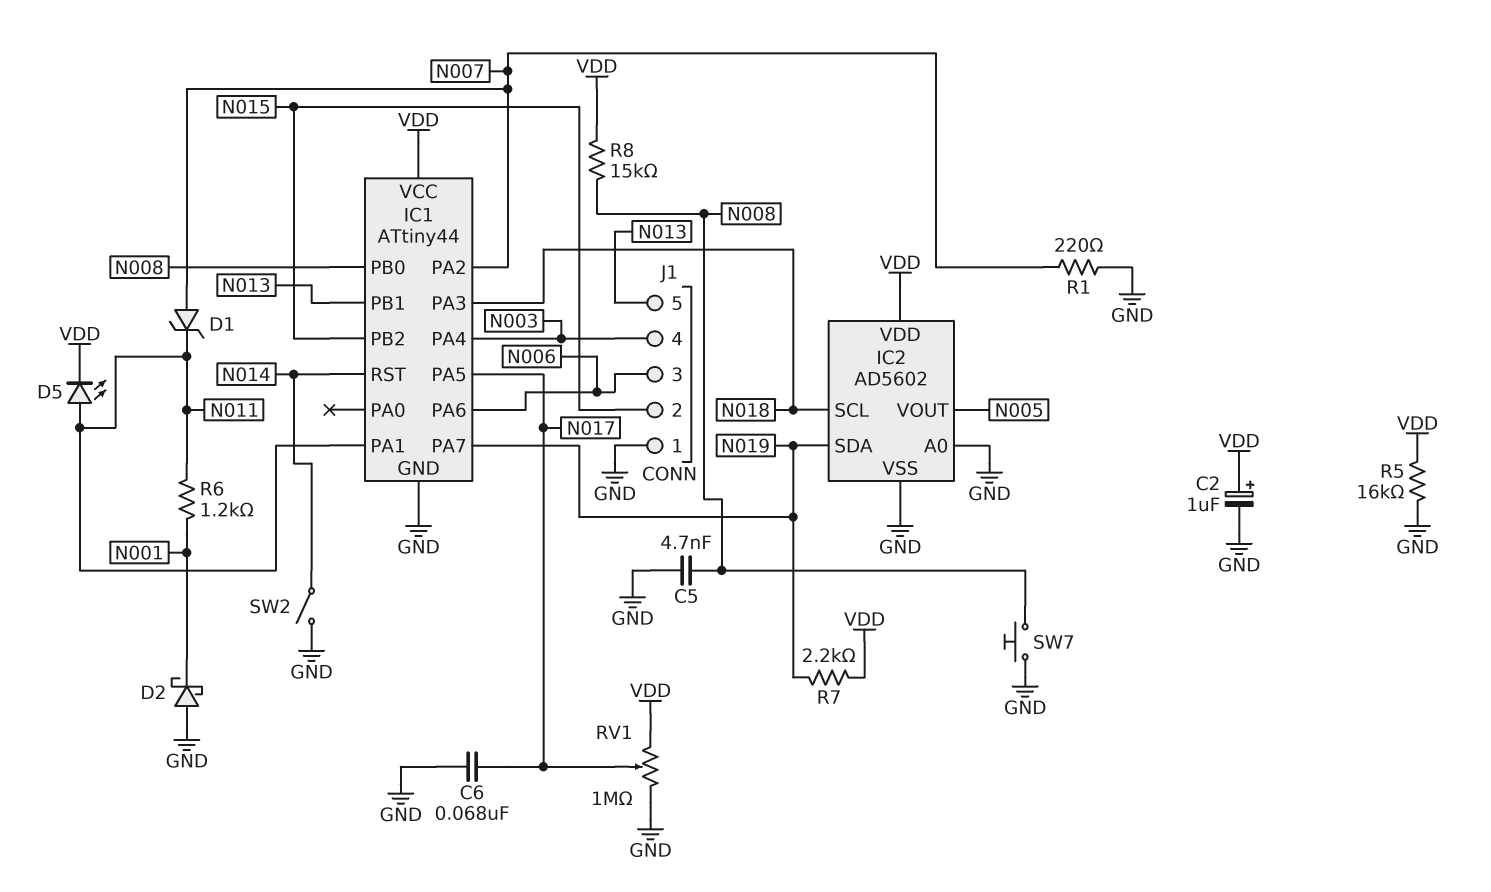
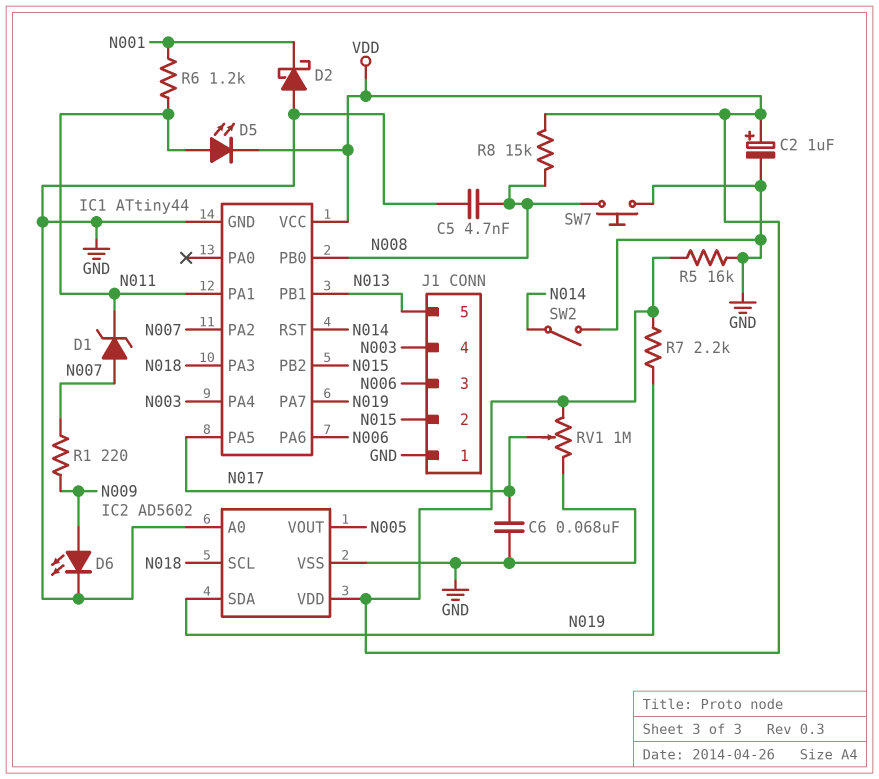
D6: none -> LED (A N009, K GND)
R1: 220 (GND, N007) -> 220 (N007, N009)

